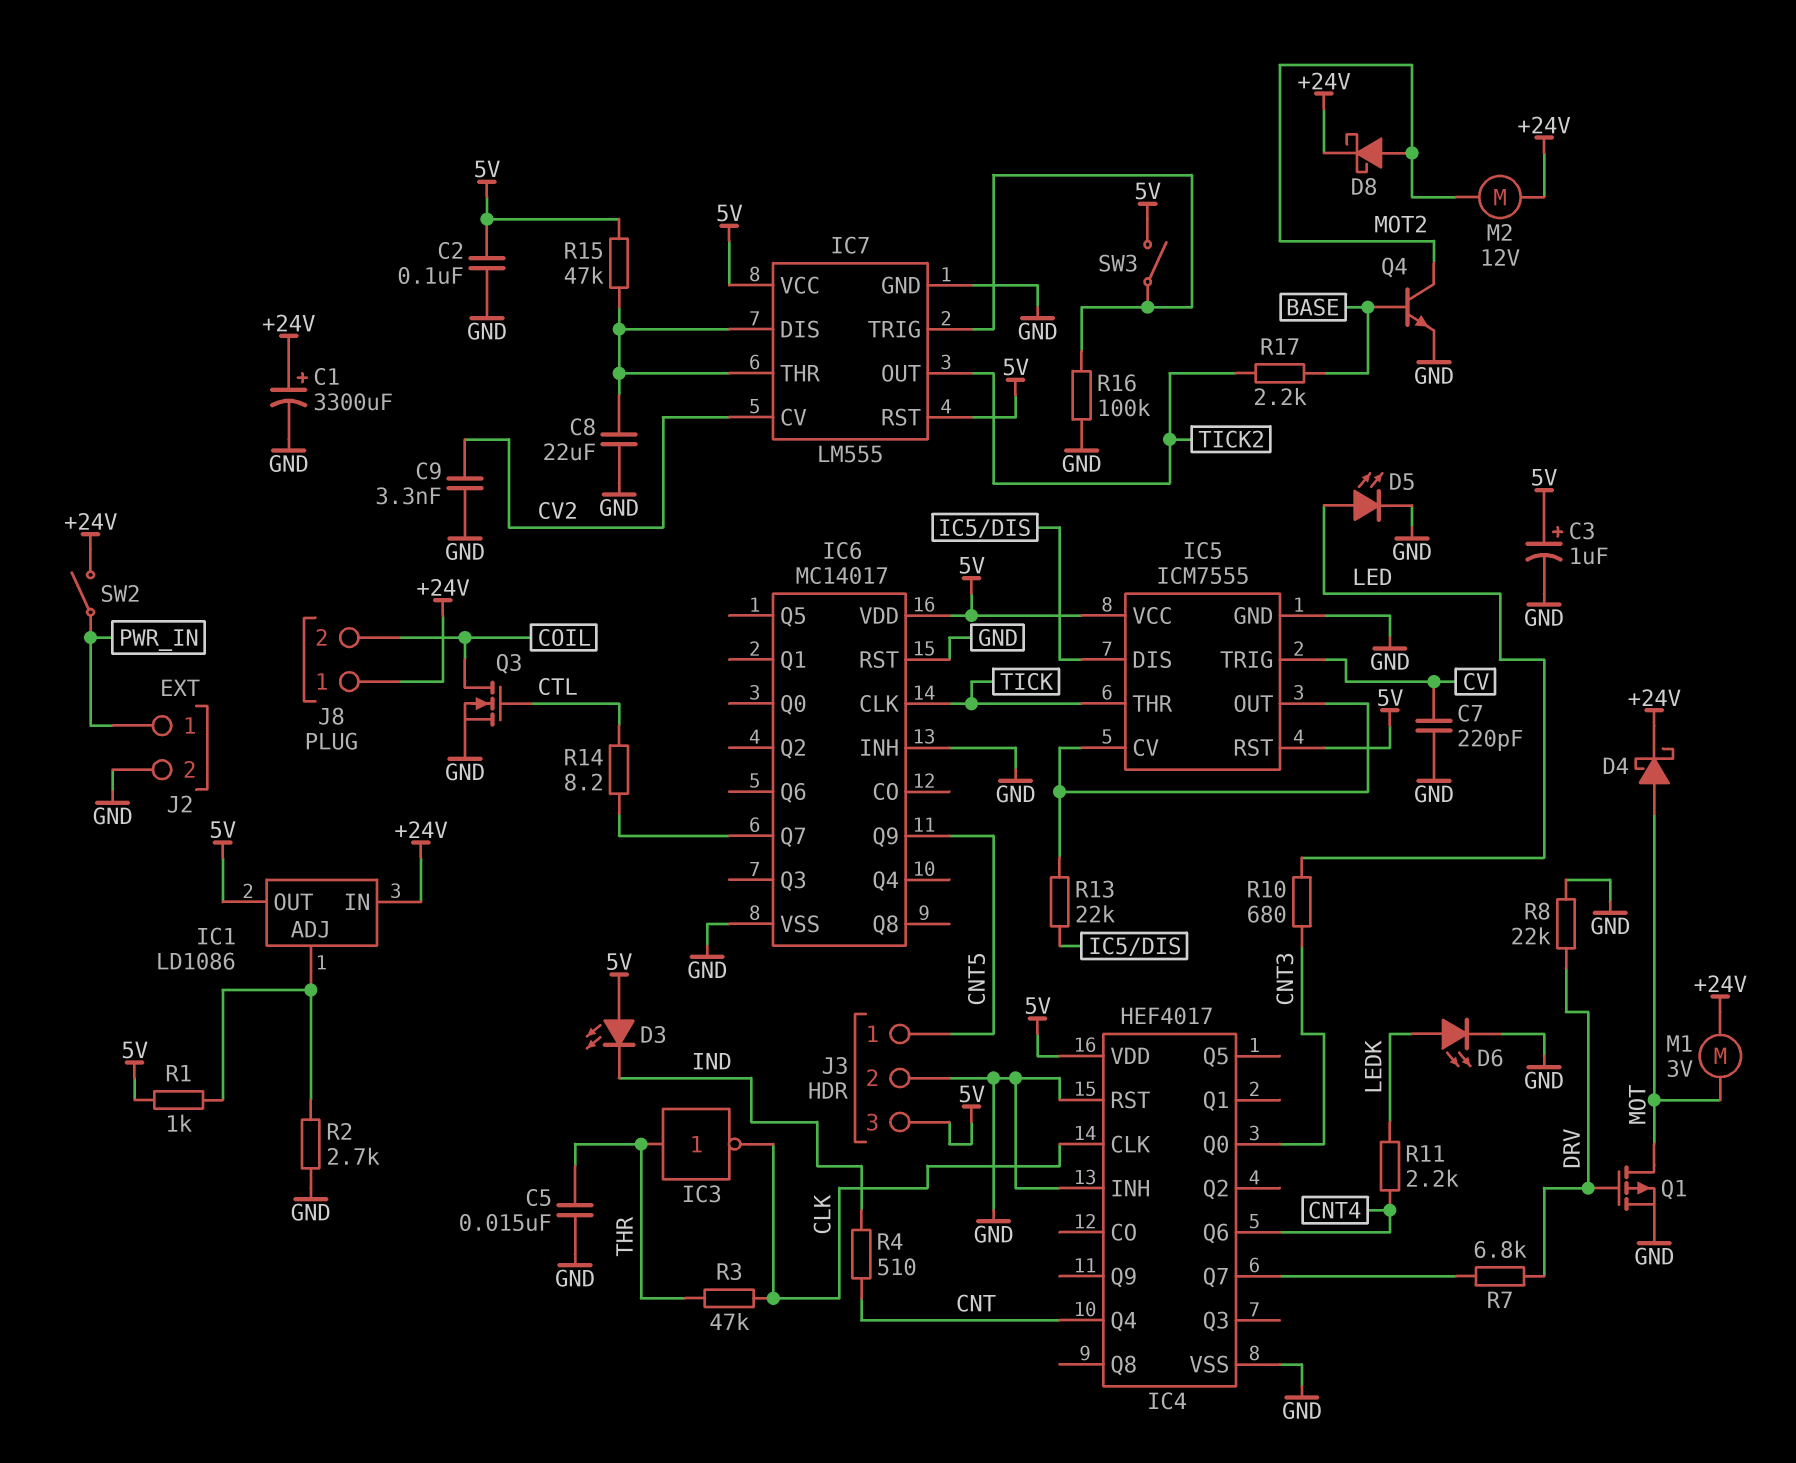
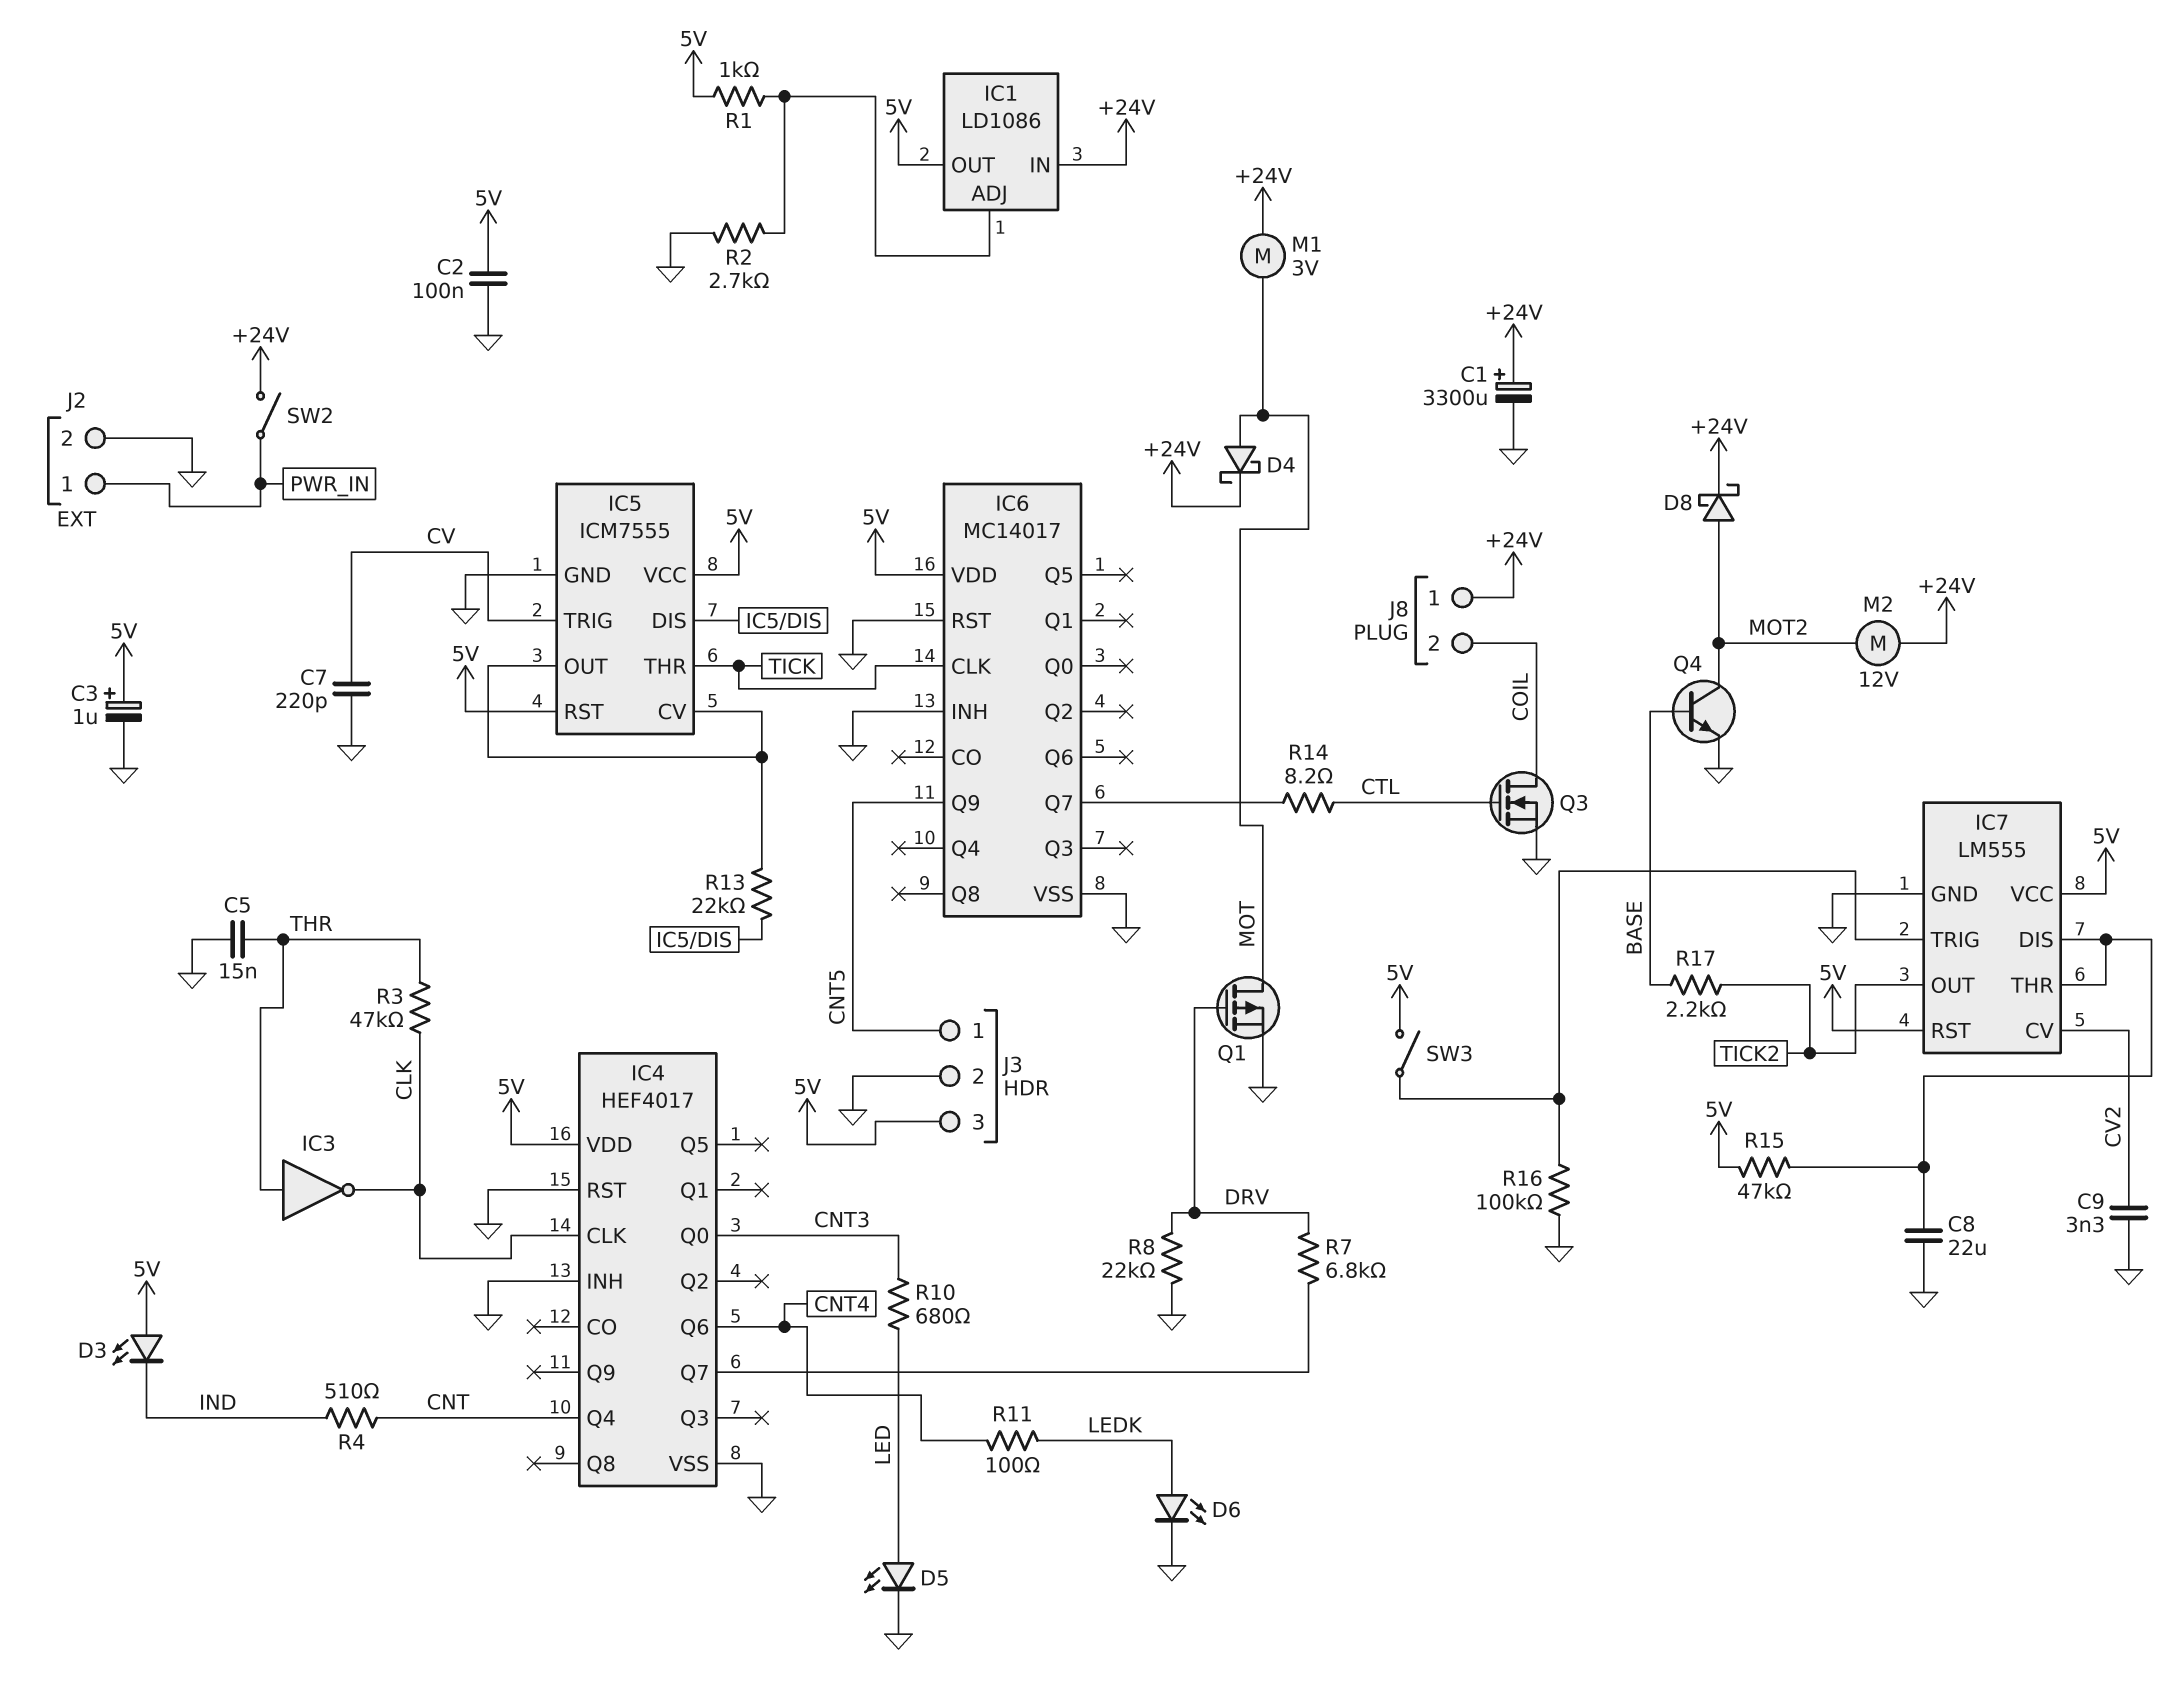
R11: 2.2k (CNT4, LEDK) -> 100 (CNT4, LEDK)

